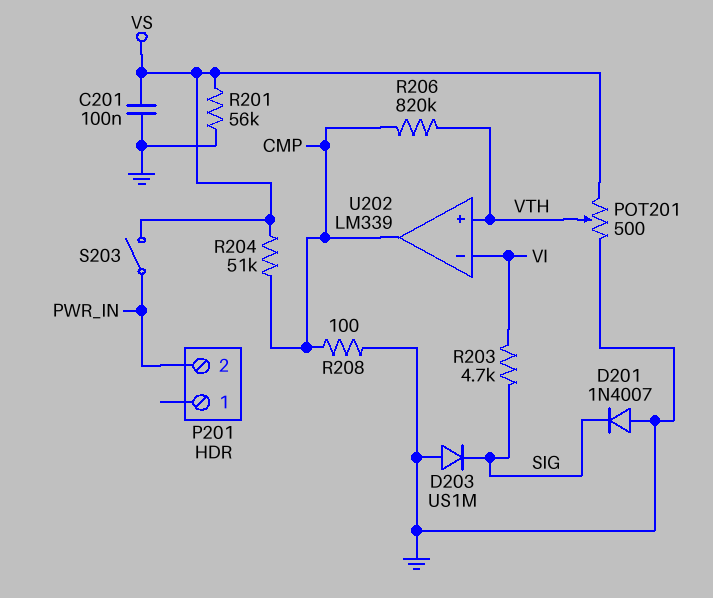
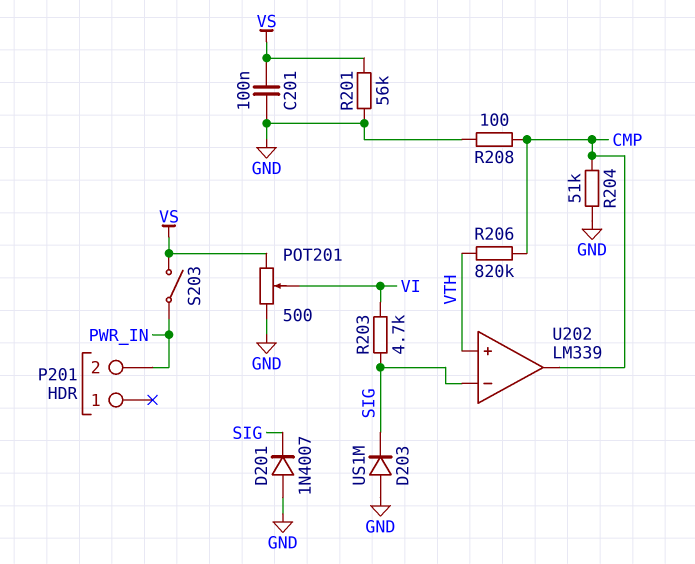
POT201: 500 (GND, VS, wiper VTH) -> 500 (GND, VS, wiper VI)
R204: 51k (CMP, VS) -> 51k (CMP, GND)
U202 pin in-: VI -> SIG

